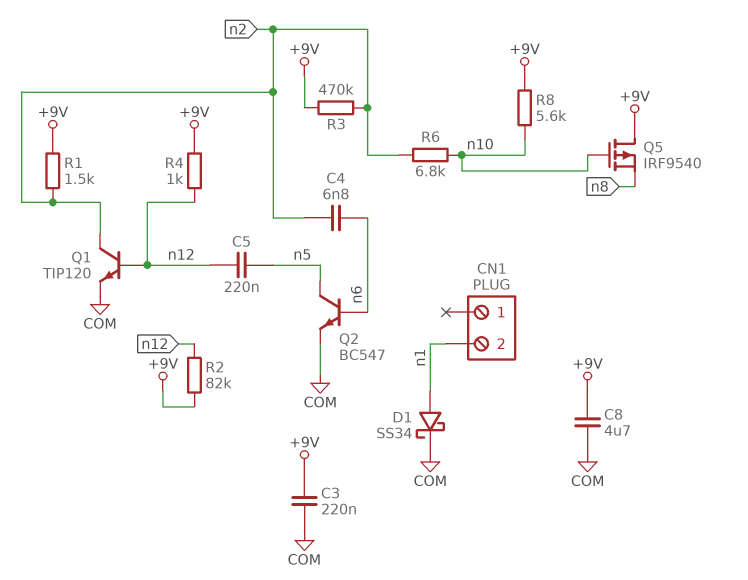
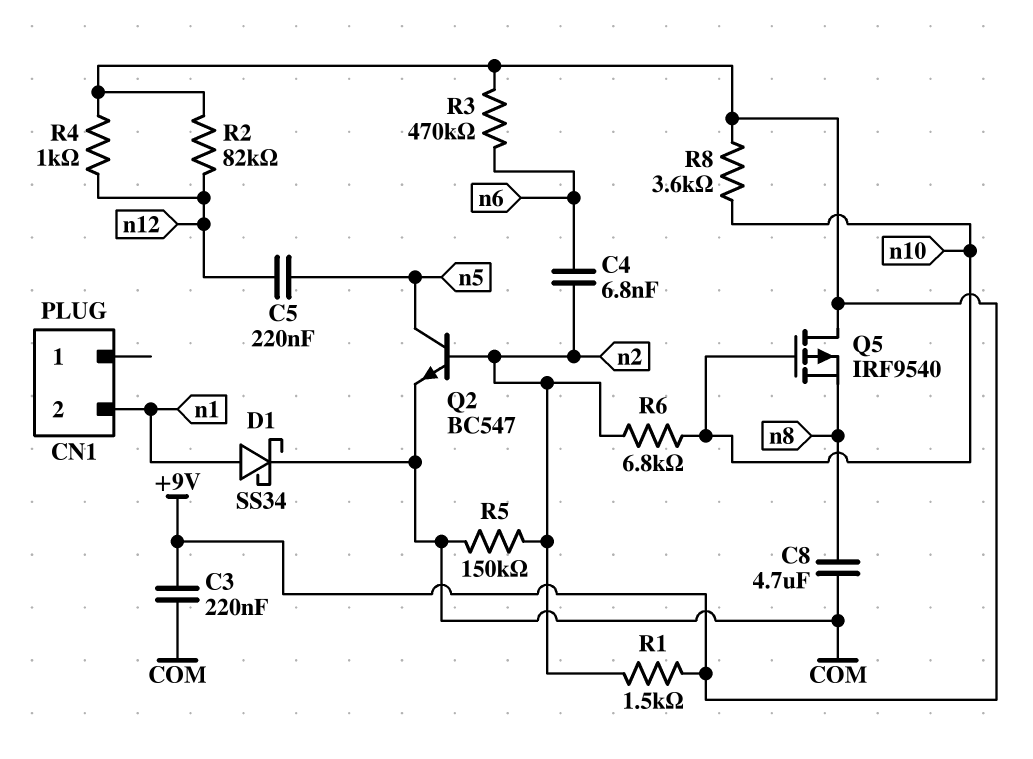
C8: 4.7uF (+9V, COM) -> 4.7uF (COM, n8)
Q1: NPN TIP120 (B n12, C n2, E COM) -> none
Q2: NPN BC547 (B n6, C n5, E COM) -> NPN BC547 (B n2, C n5, E COM)
R3: 470k (+9V, n2) -> 470k (+9V, n6)
R5: none -> 150k (COM, n2)
R8: 5.6k (+9V, n10) -> 3.6k (+9V, n10)

